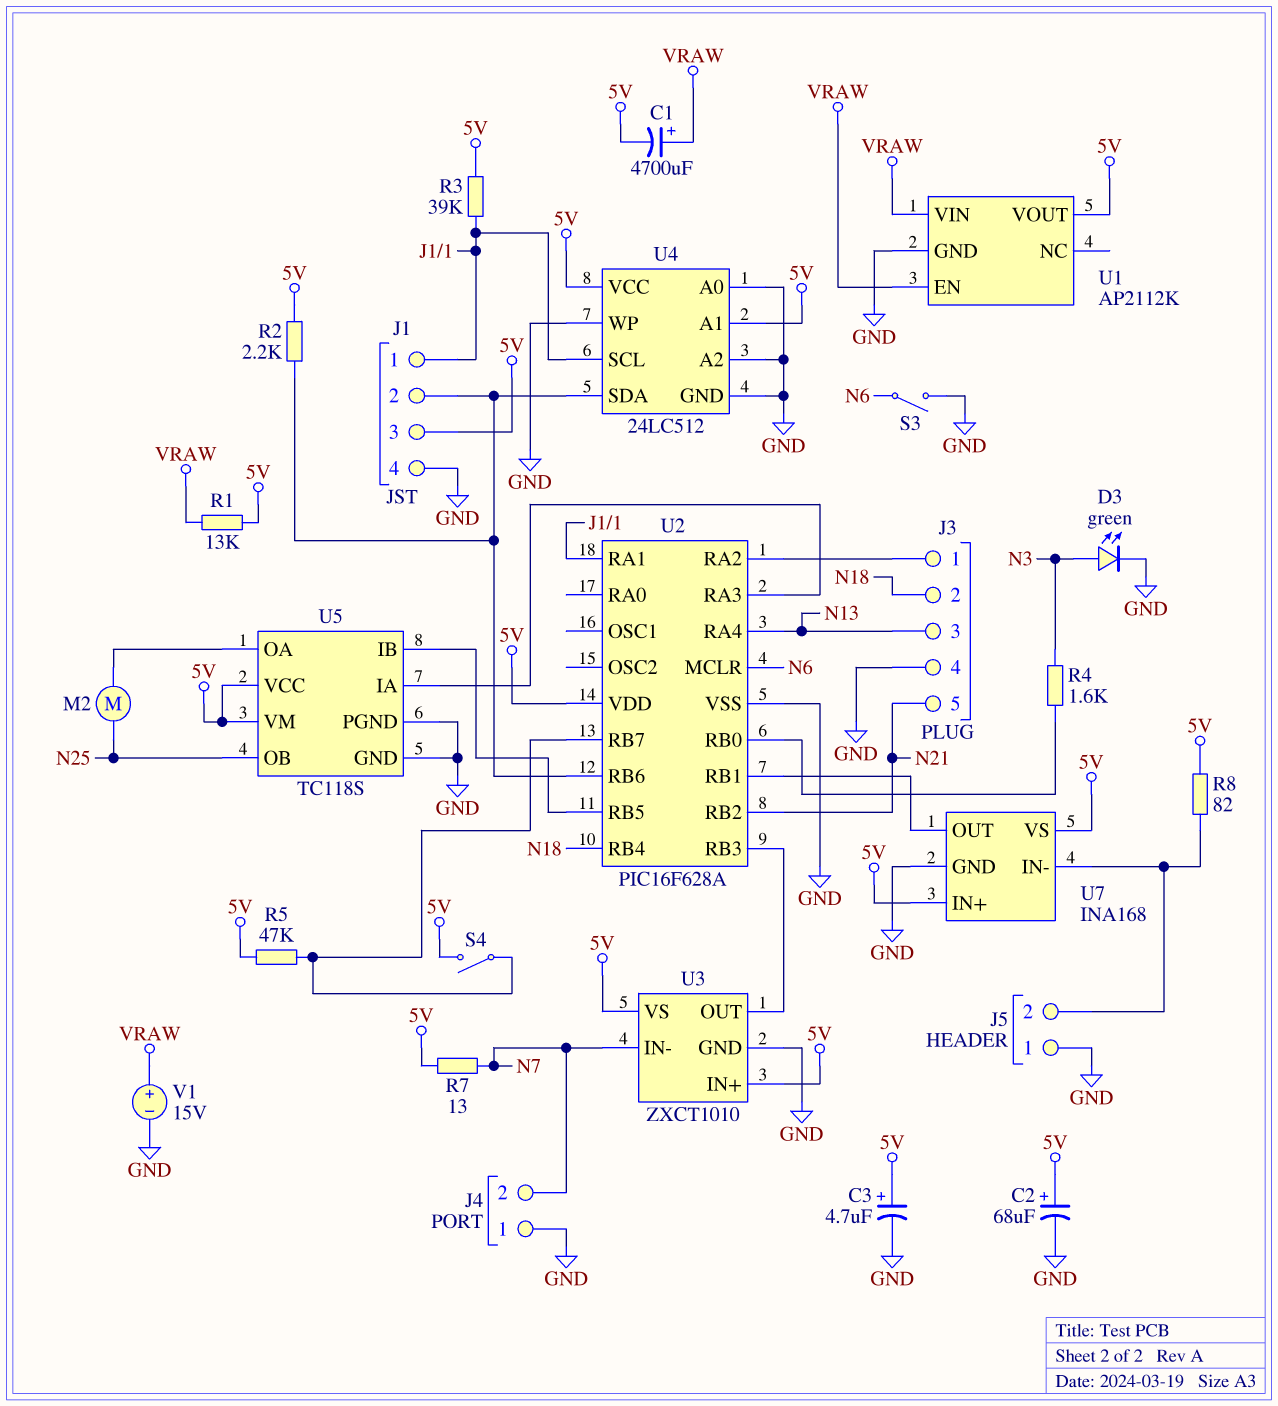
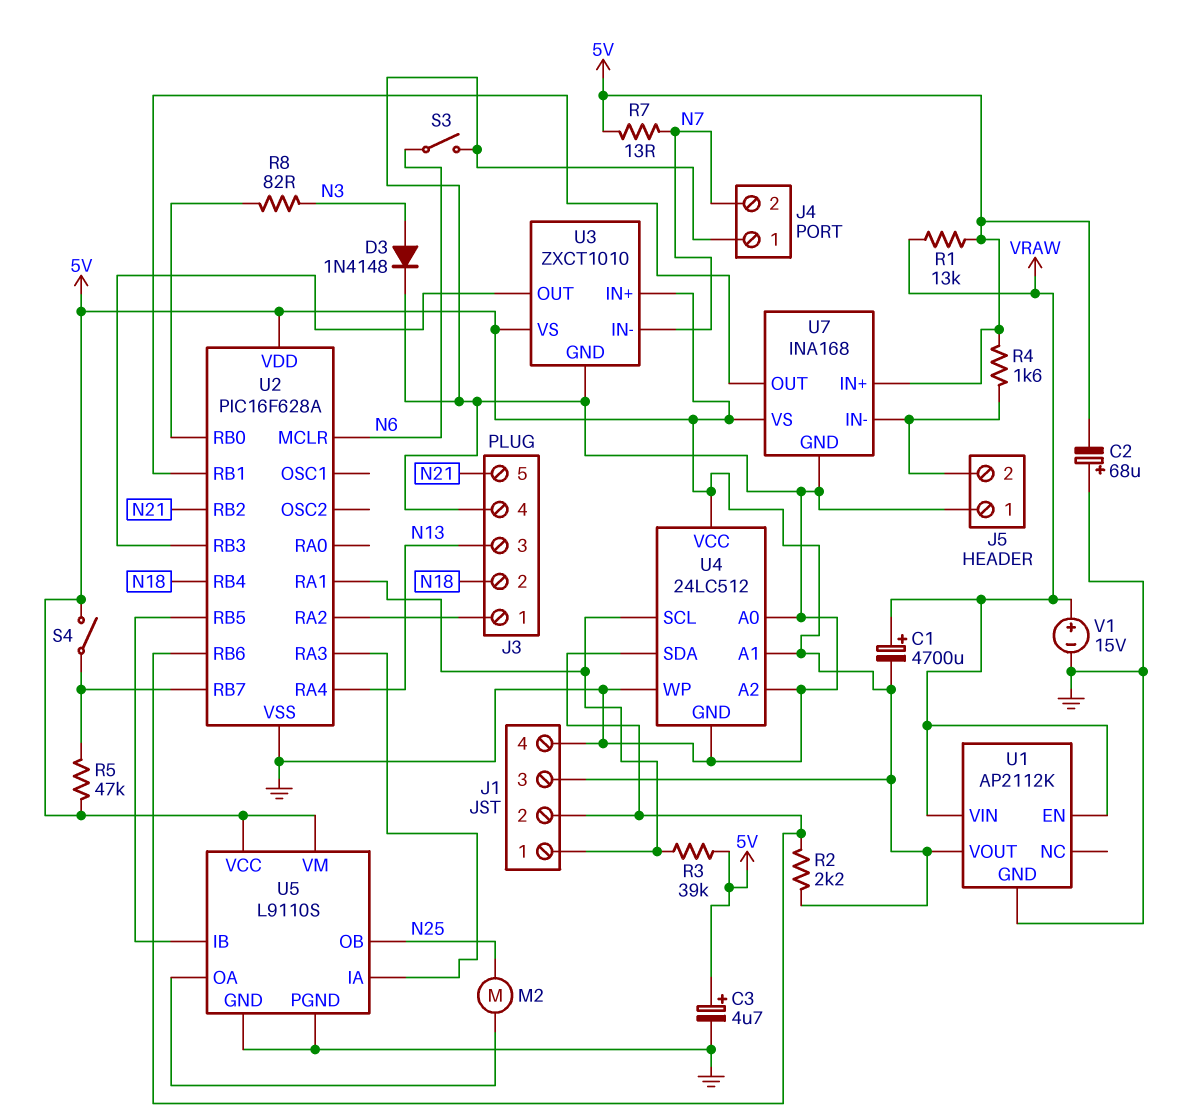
C2: 68uF (plus 5V, minus GND) -> 68uF (plus GND, minus 5V)
D3: LED green (A N3, K GND) -> diode 1N4148 (A N3, K GND)
R4: 1.6k (N3, U2/RB0) -> 1.6k (5V, J5/2)
R8: 82 (5V, J5/2) -> 82 (N3, U2/RB0)
U5: TC118S -> L9110S

